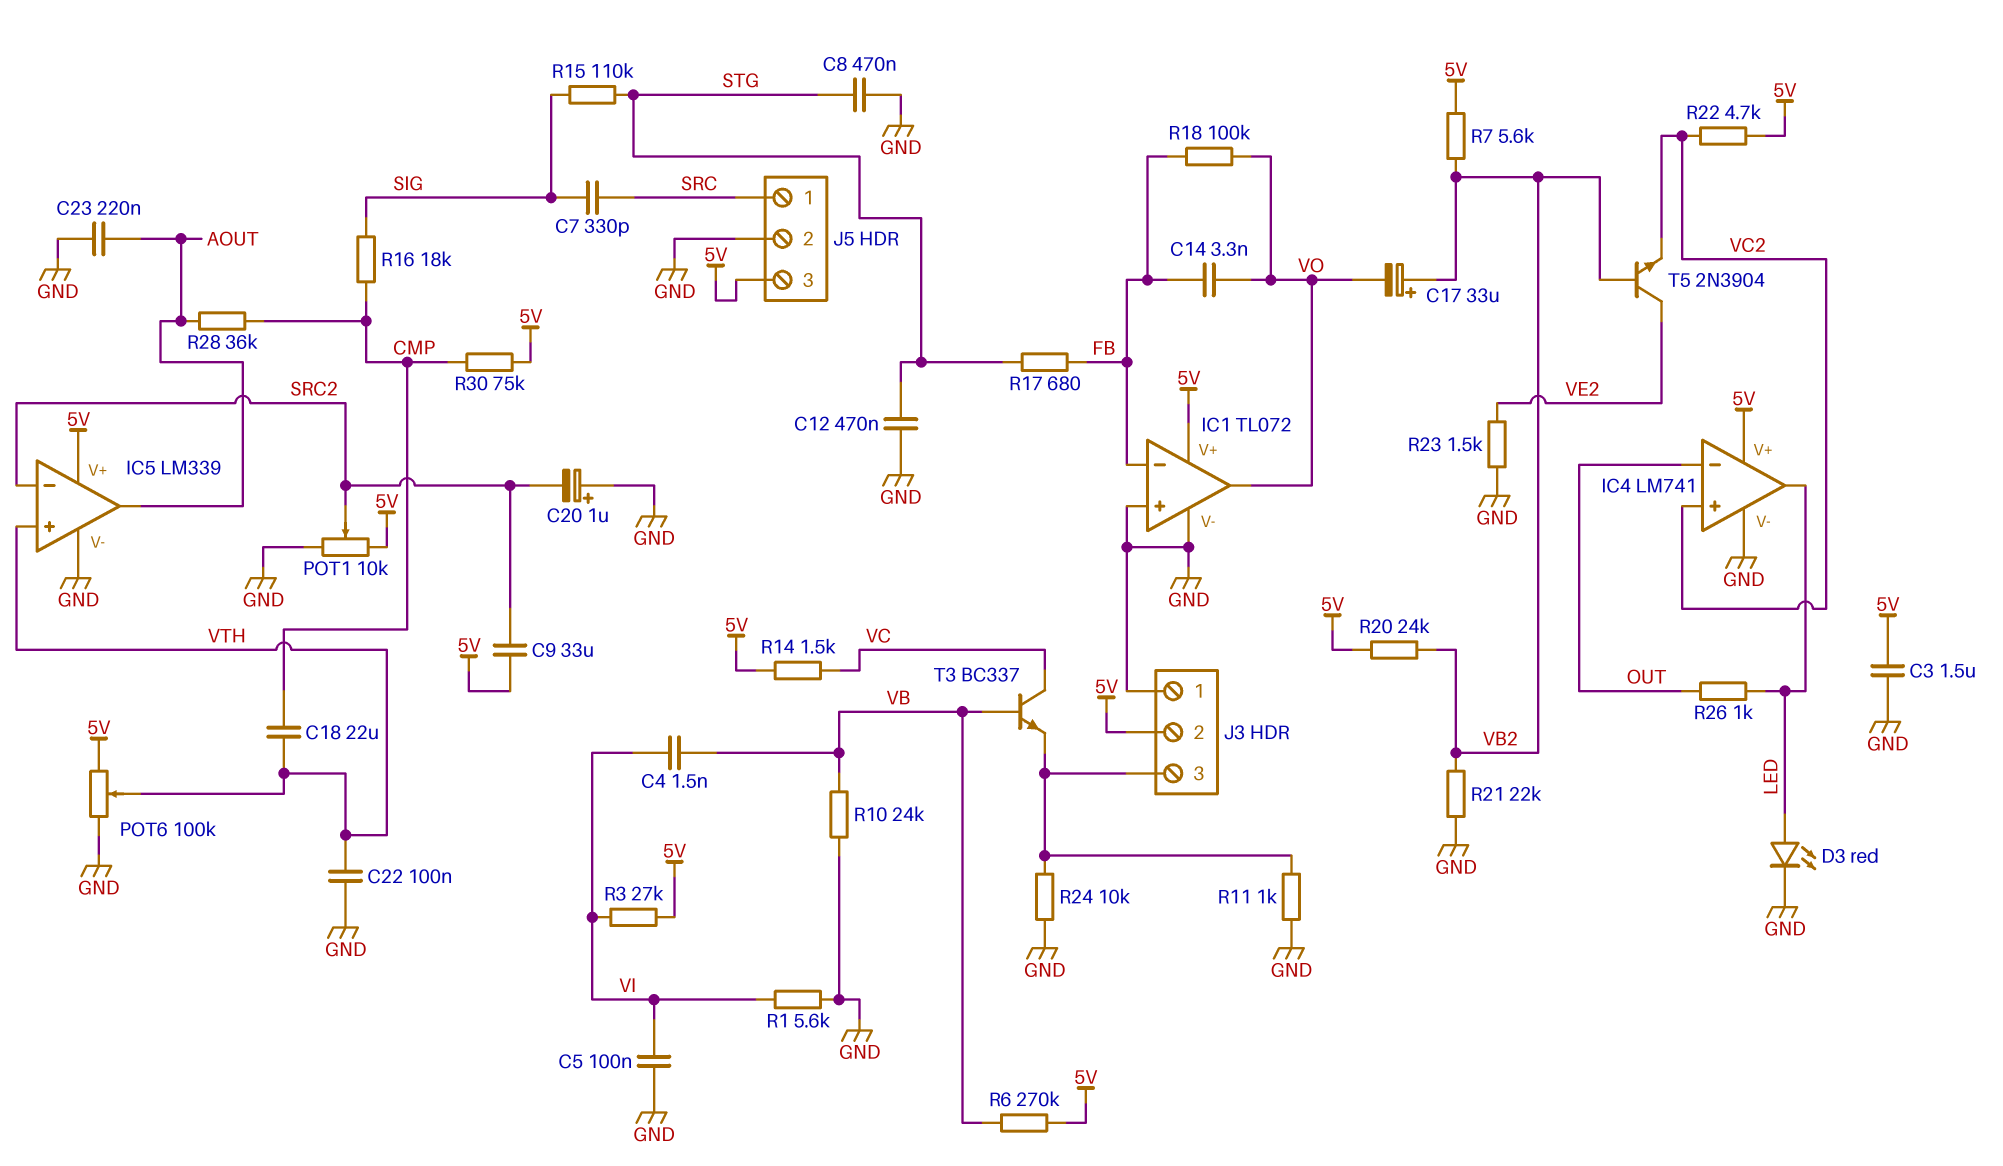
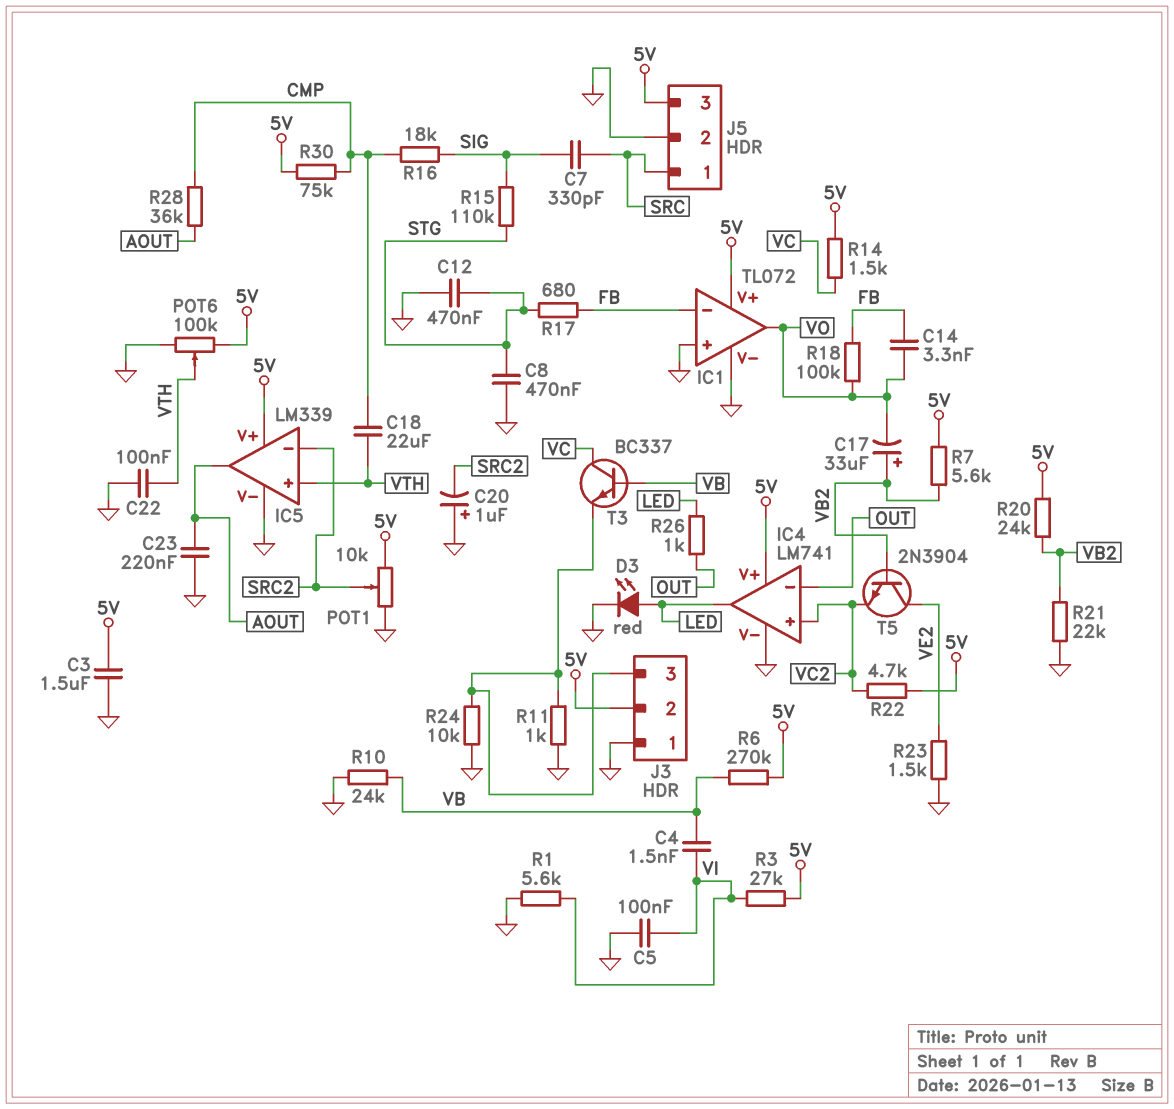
C9: 33uF (5V, SRC2) -> none

